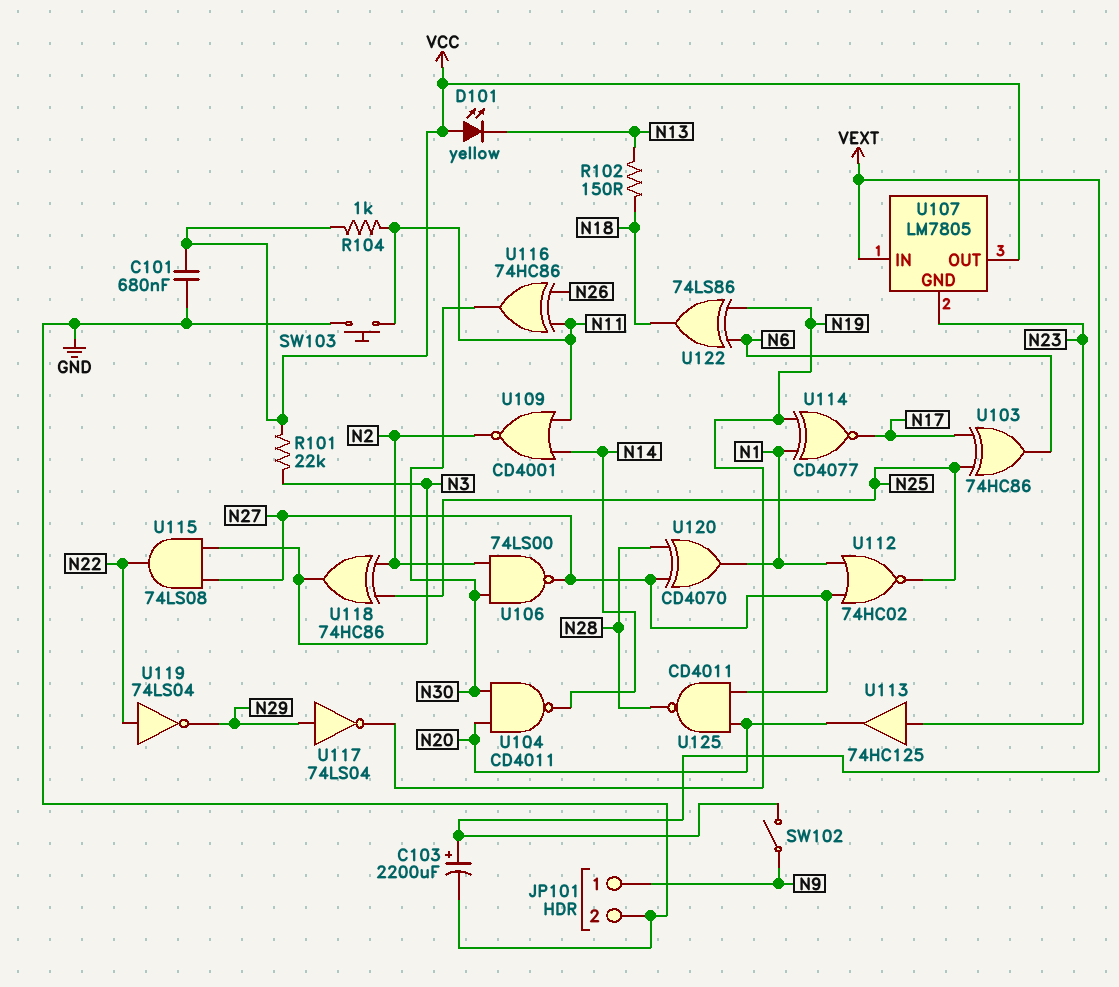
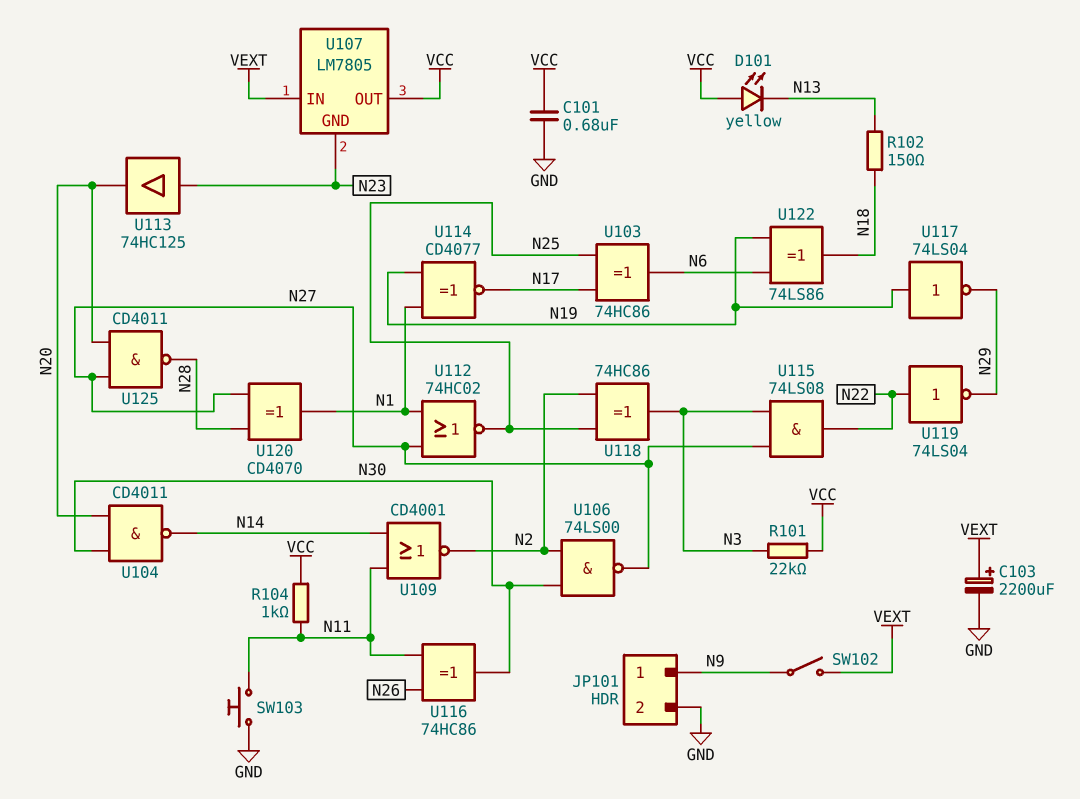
U117: NOT 74LS04 (in N29, out N19) -> NOT 74LS04 (in N19, out N29)

